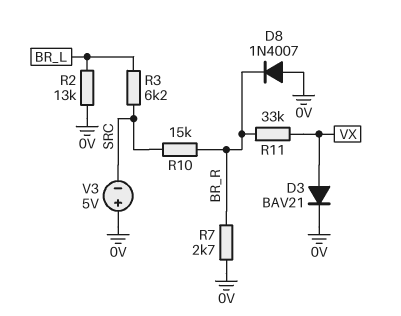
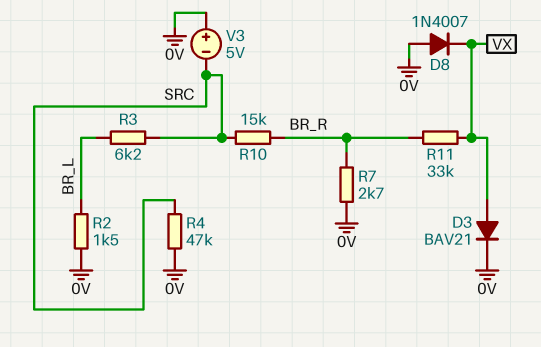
D8: diode 1N4007 (A 0V, K BR_R) -> diode 1N4007 (A 0V, K VX)
R2: 13k (0V, BR_L) -> 1.5k (0V, BR_L)
R4: none -> 47k (0V, SRC)

